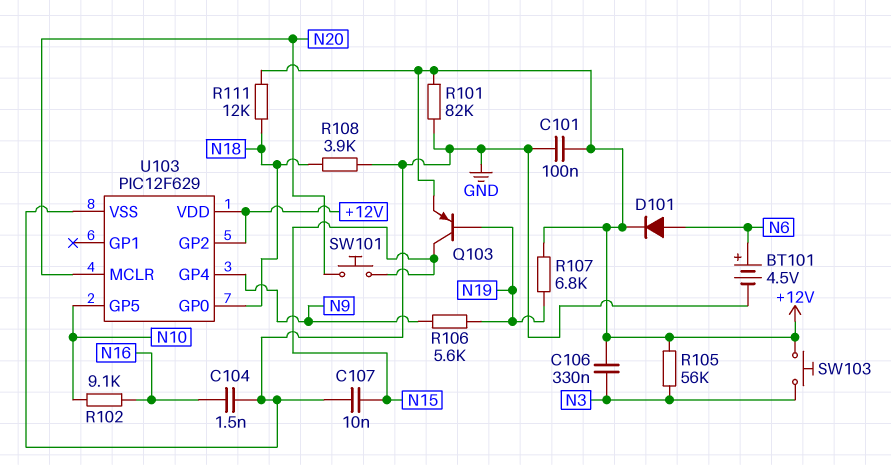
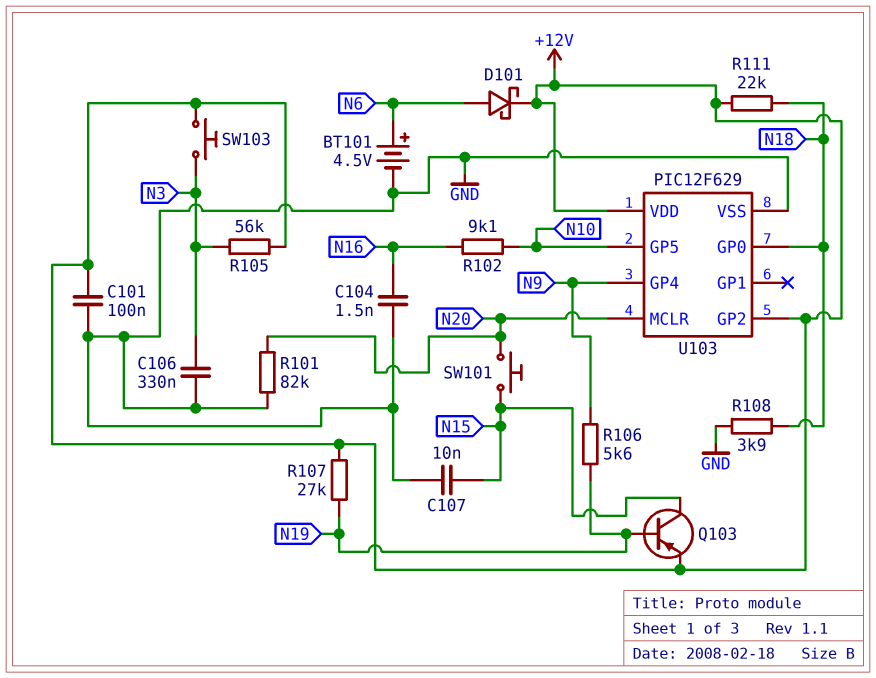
C106: 330nF (+12V, N3) -> 330nF (GND, N3)
D101: diode (A N6, K +12V) -> schottky (A N6, K +12V)
R101: 82k (+12V, GND) -> 82k (GND, N20)
R107: 6.8k (+12V, N19) -> 27k (+12V, N19)
R111: 12k (+12V, N18) -> 22k (+12V, N18)

